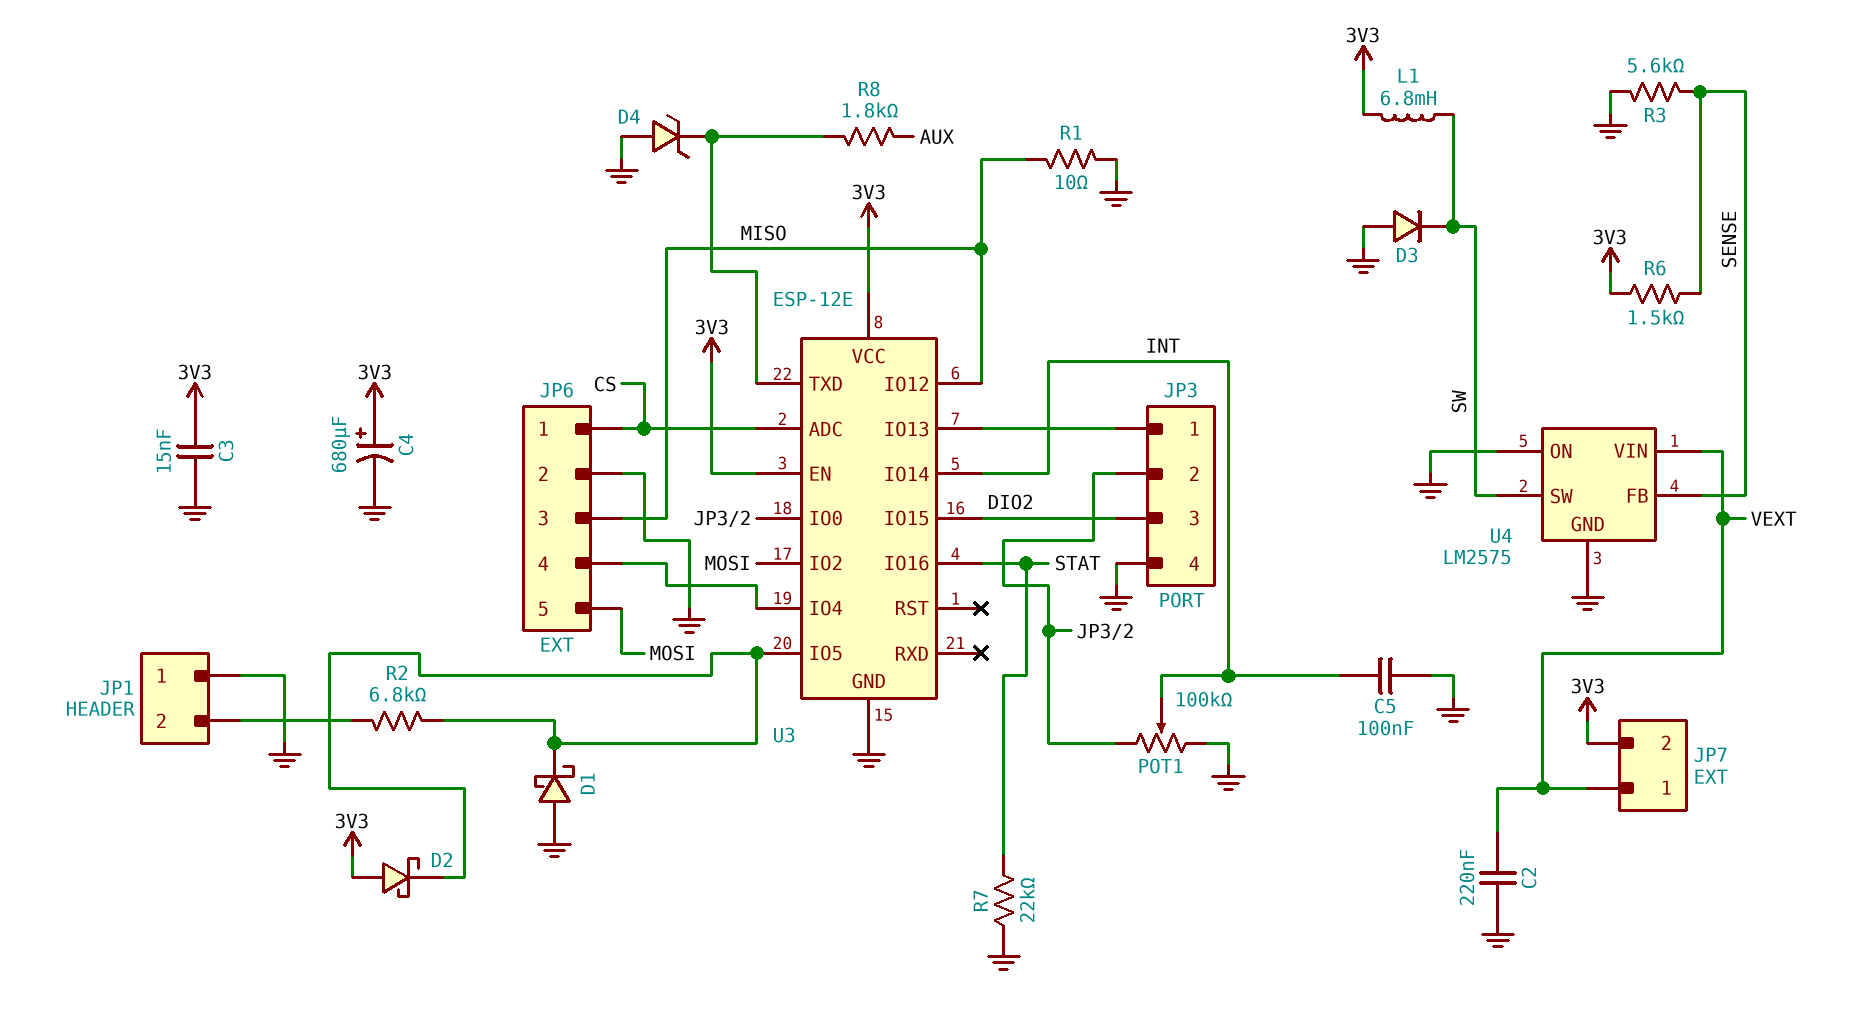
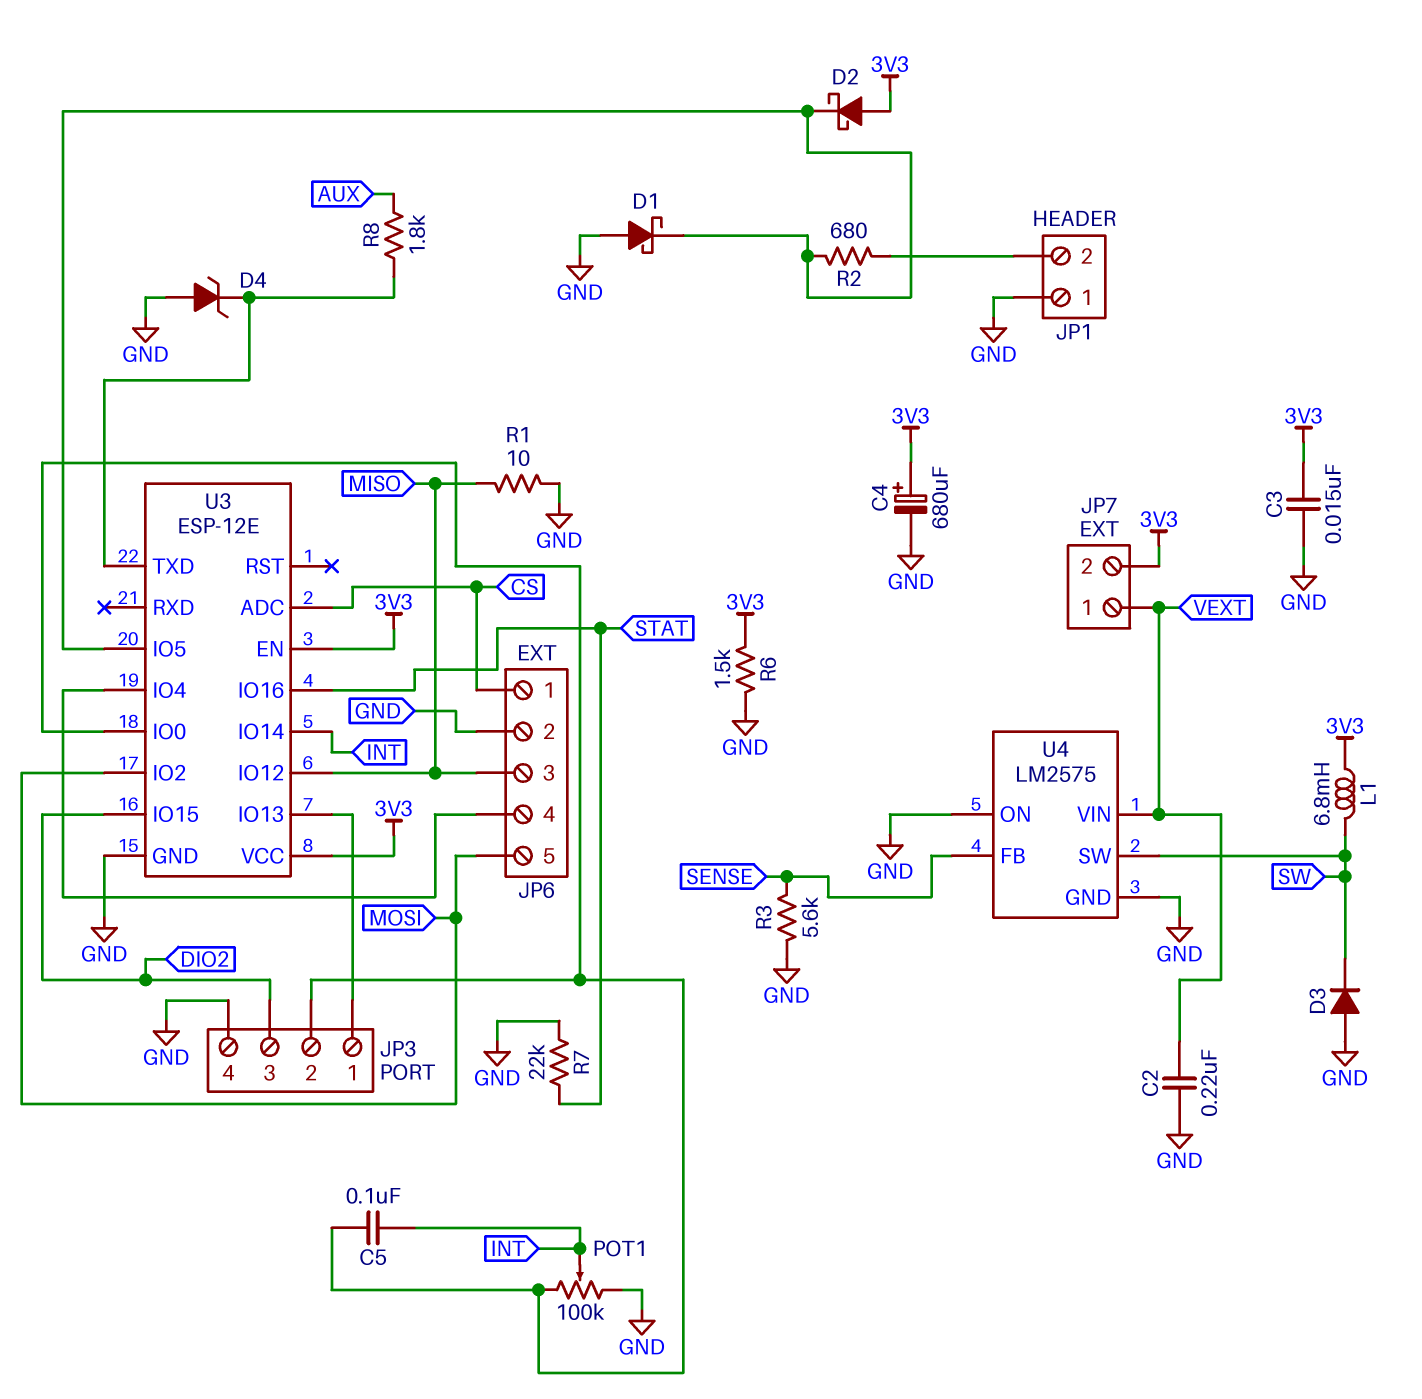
C5: 100nF (GND, INT) -> 100nF (INT, JP3/2)
R2: 6.8k (JP1/2, U3/IO5) -> 680 (JP1/2, U3/IO5)
R6: 1.5k (3V3, SENSE) -> 1.5k (3V3, GND)

